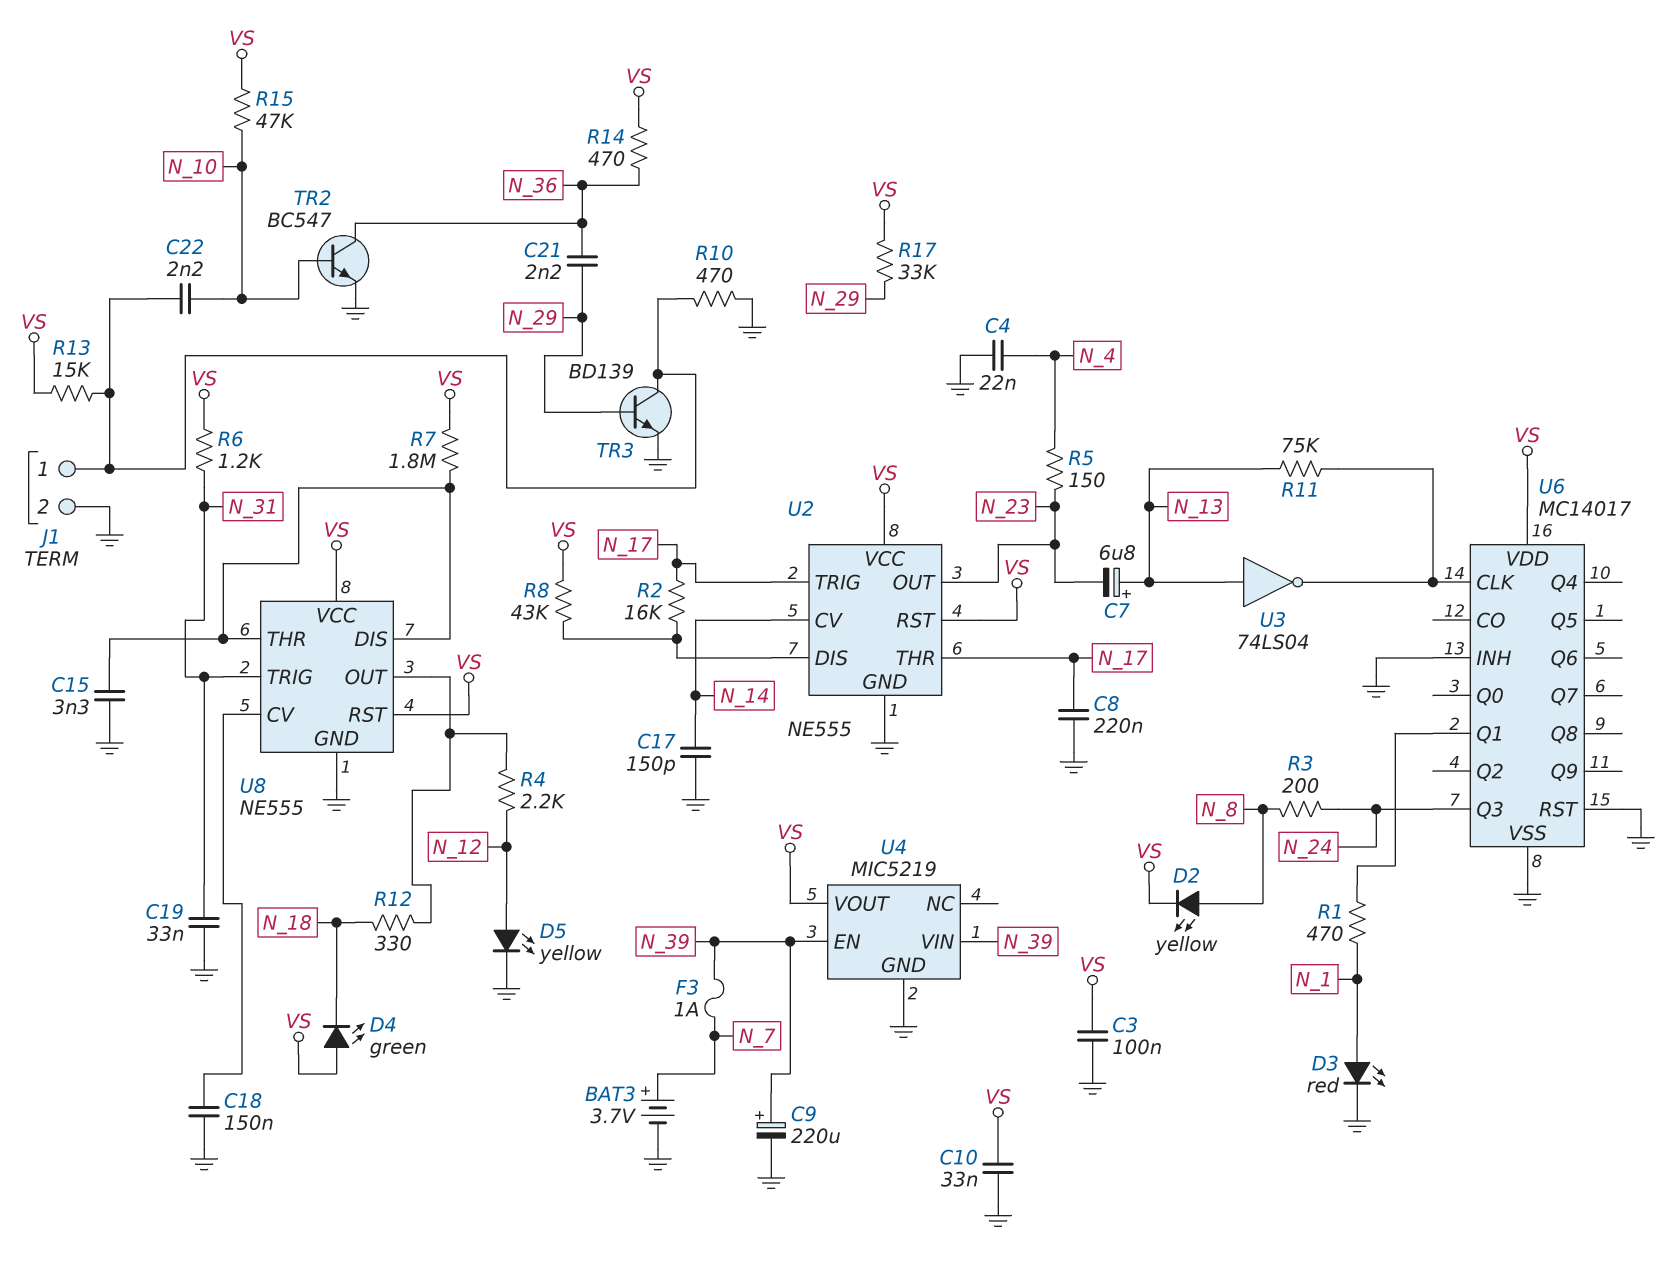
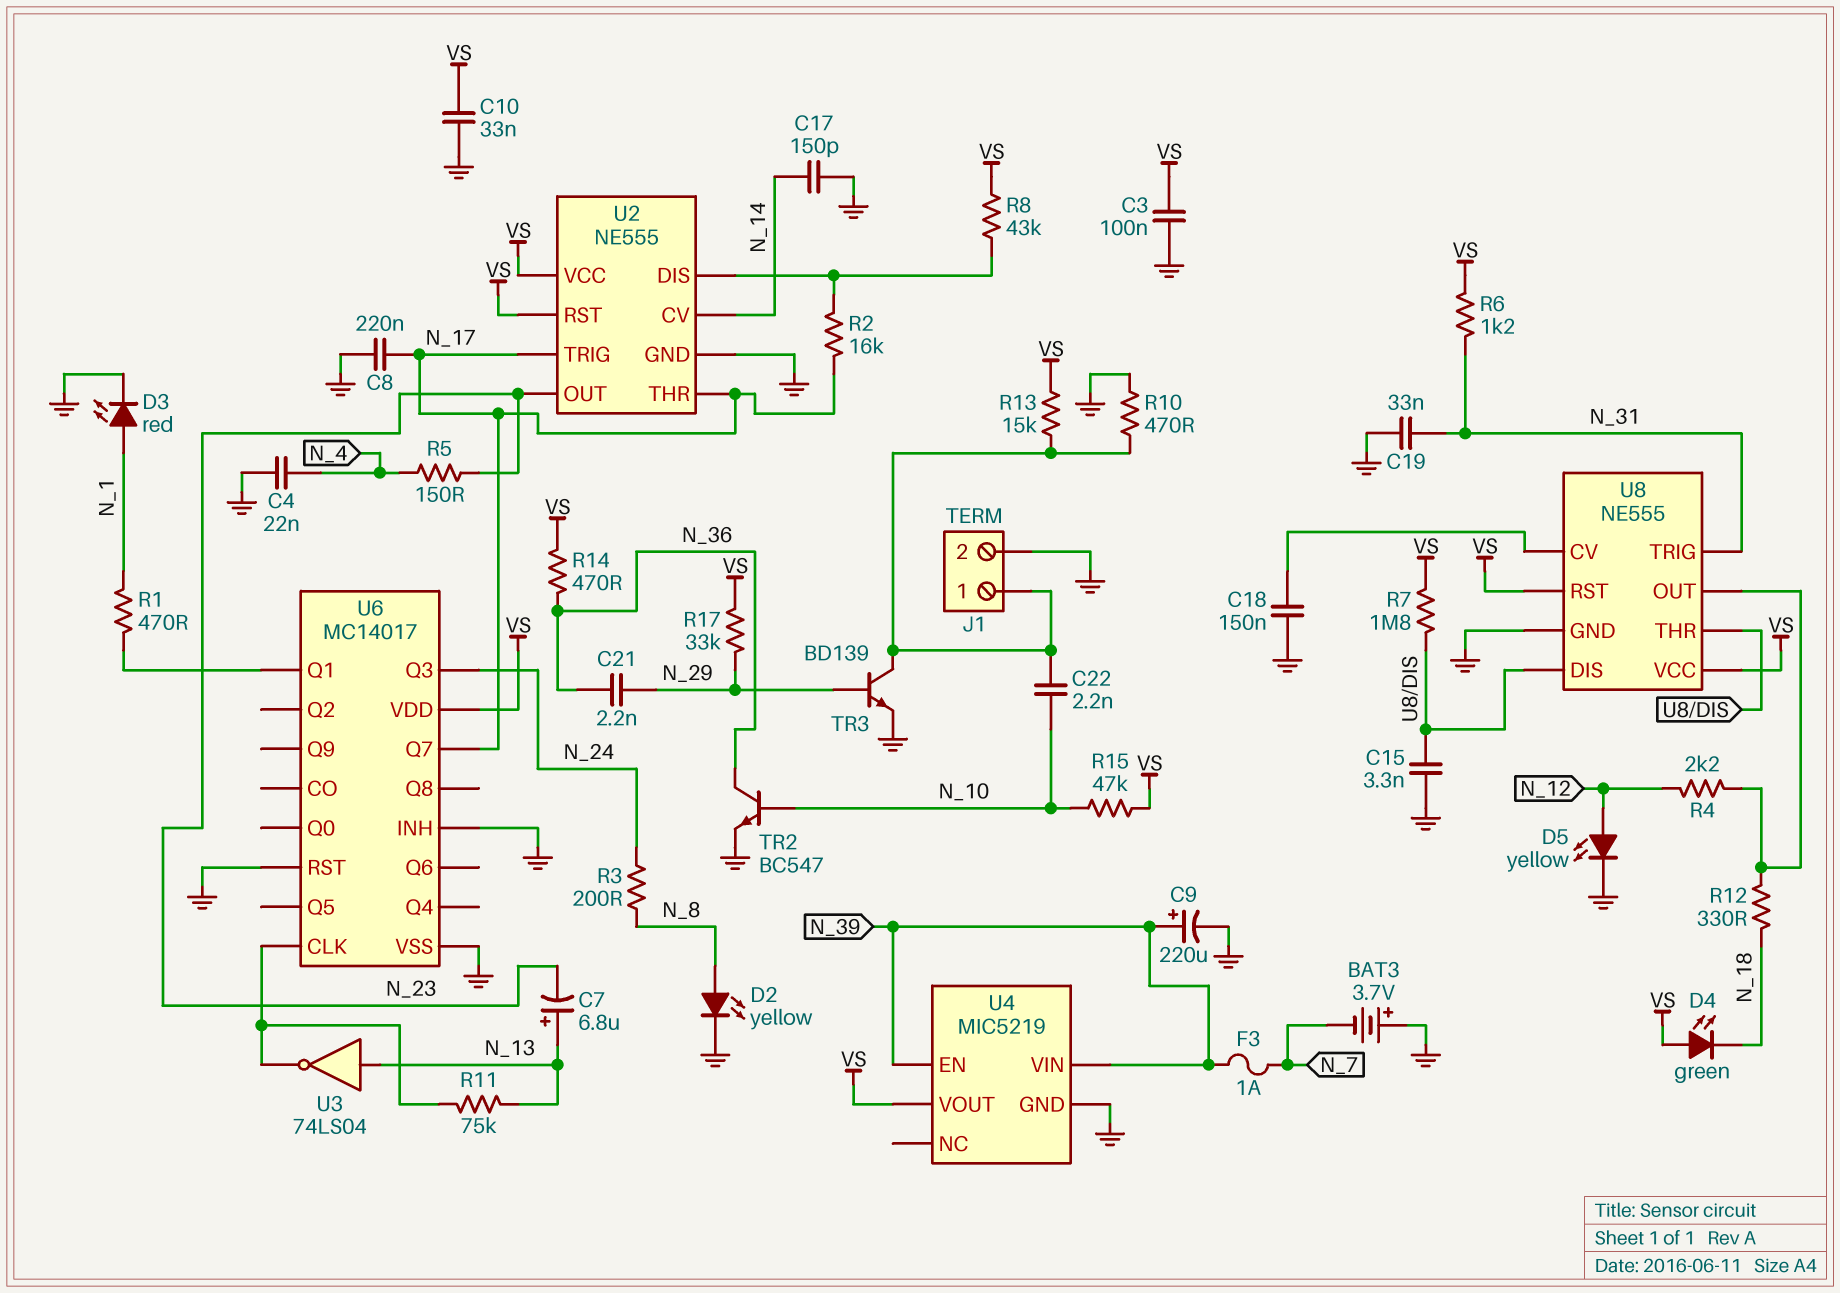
BAT3: 3.7V (plus N_7, minus GND) -> 3.7V (plus GND, minus N_7)
D2: LED yellow (A N_8, K VS) -> LED yellow (A N_8, K GND)
U6 pin Q7: none -> N_17

